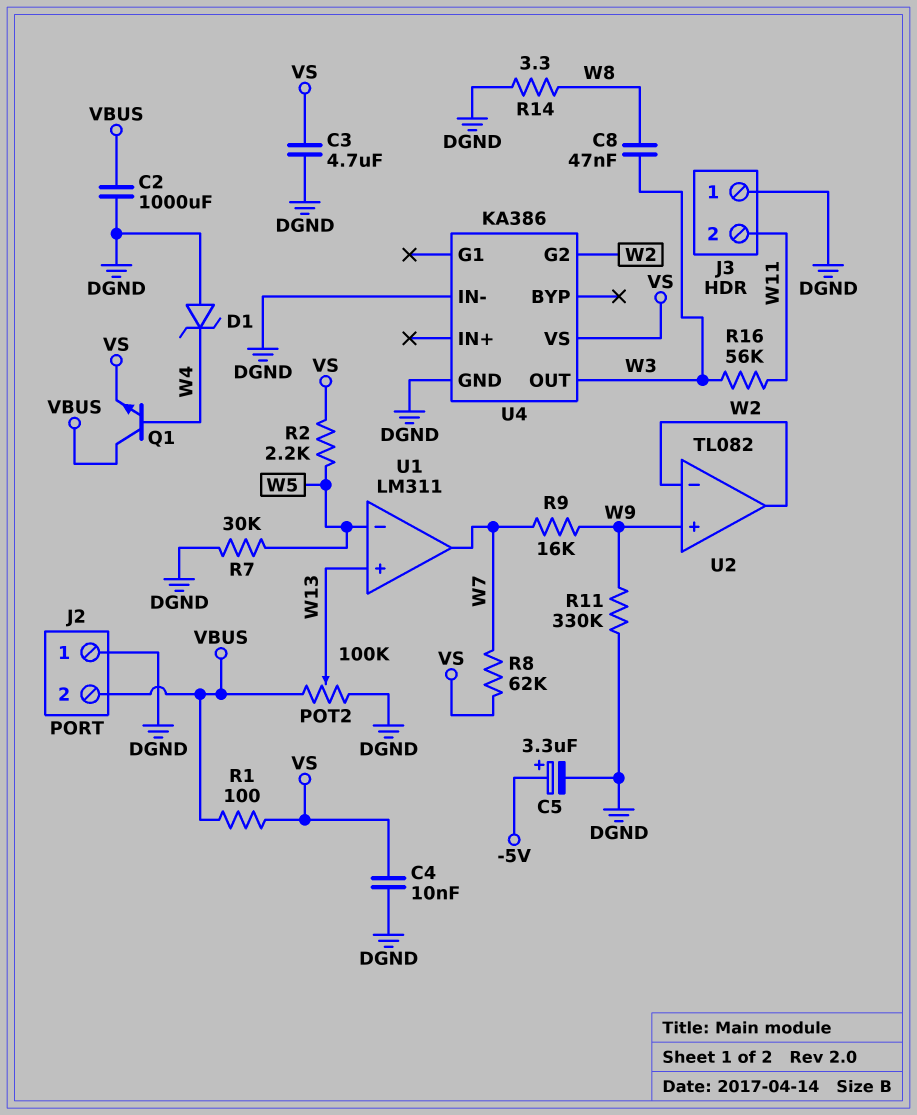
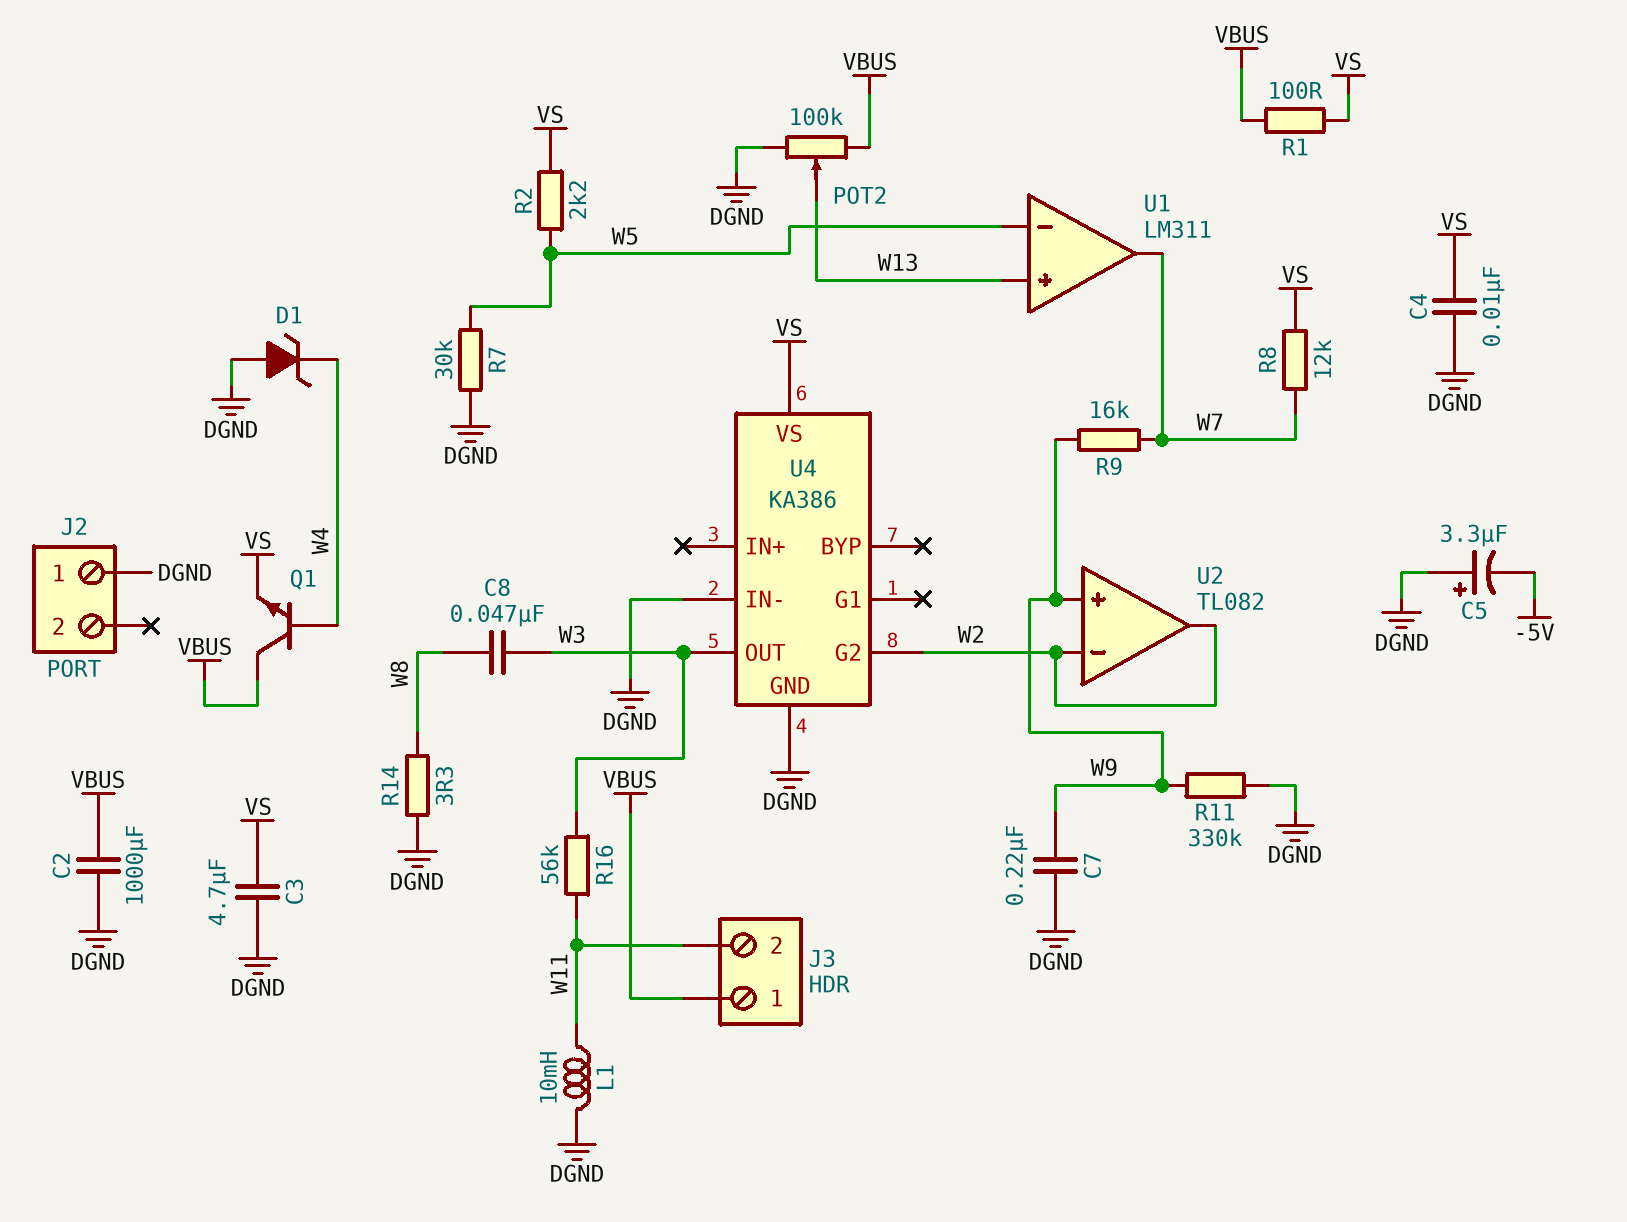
C5: 3.3uF (plus -5V, minus DGND) -> 3.3uF (plus DGND, minus -5V)
C7: none -> 220nF (DGND, W9)
J2 pin 2: VBUS -> none
J3 pin 1: DGND -> VBUS
L1: none -> 10mH (DGND, W11)
R8: 62k (VS, W7) -> 12k (VS, W7)

